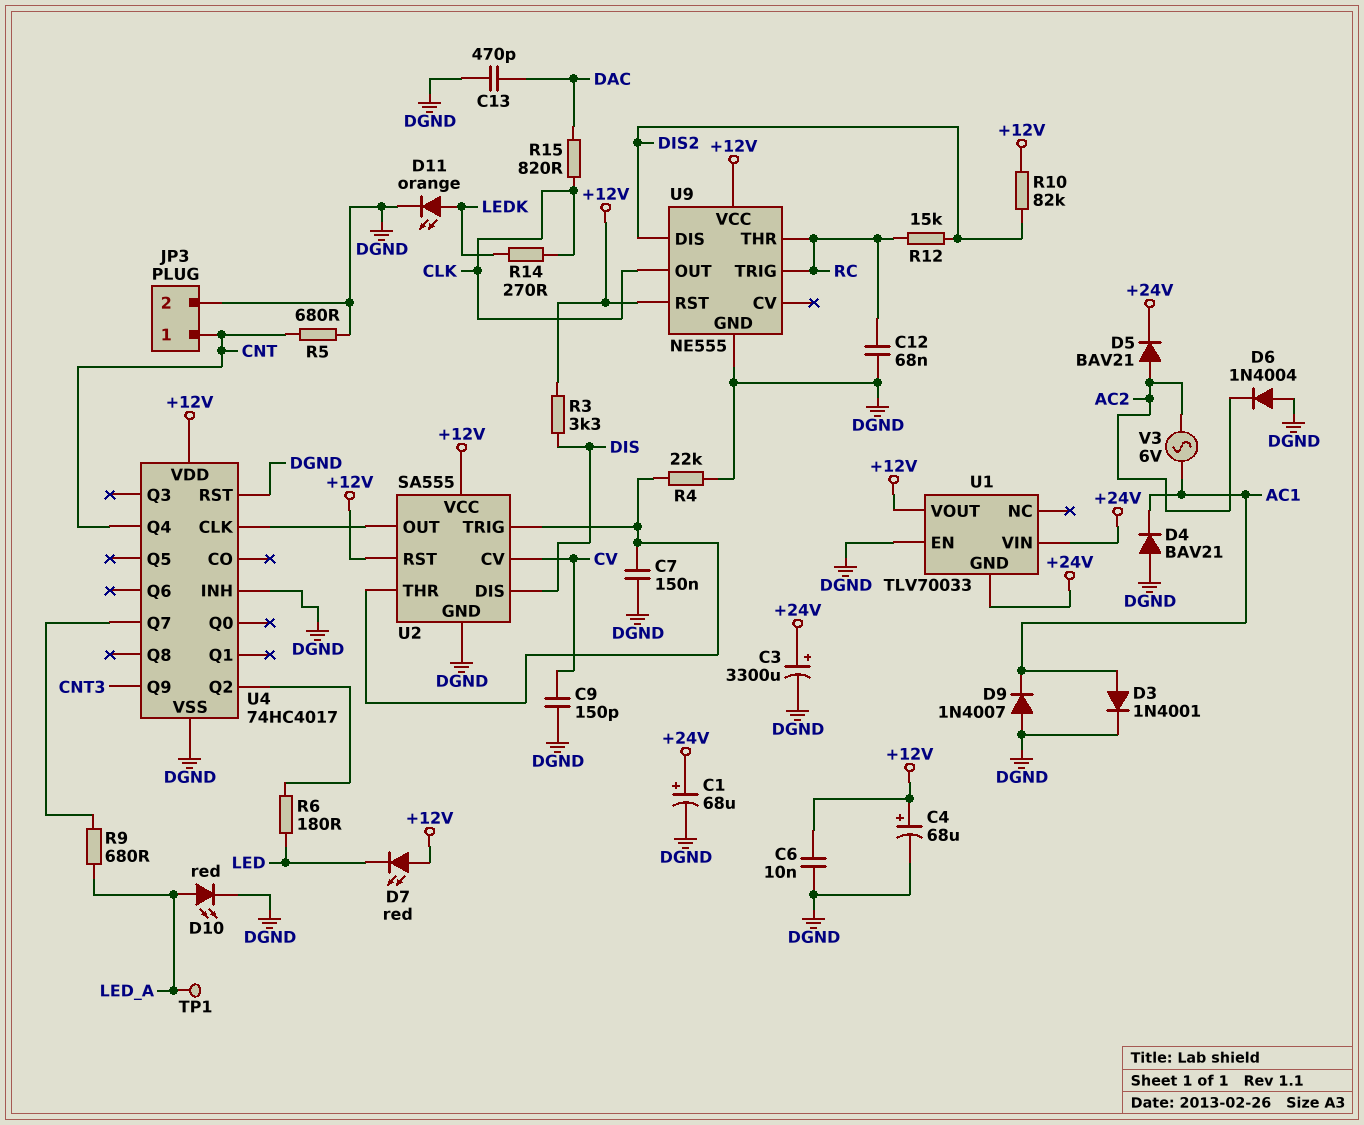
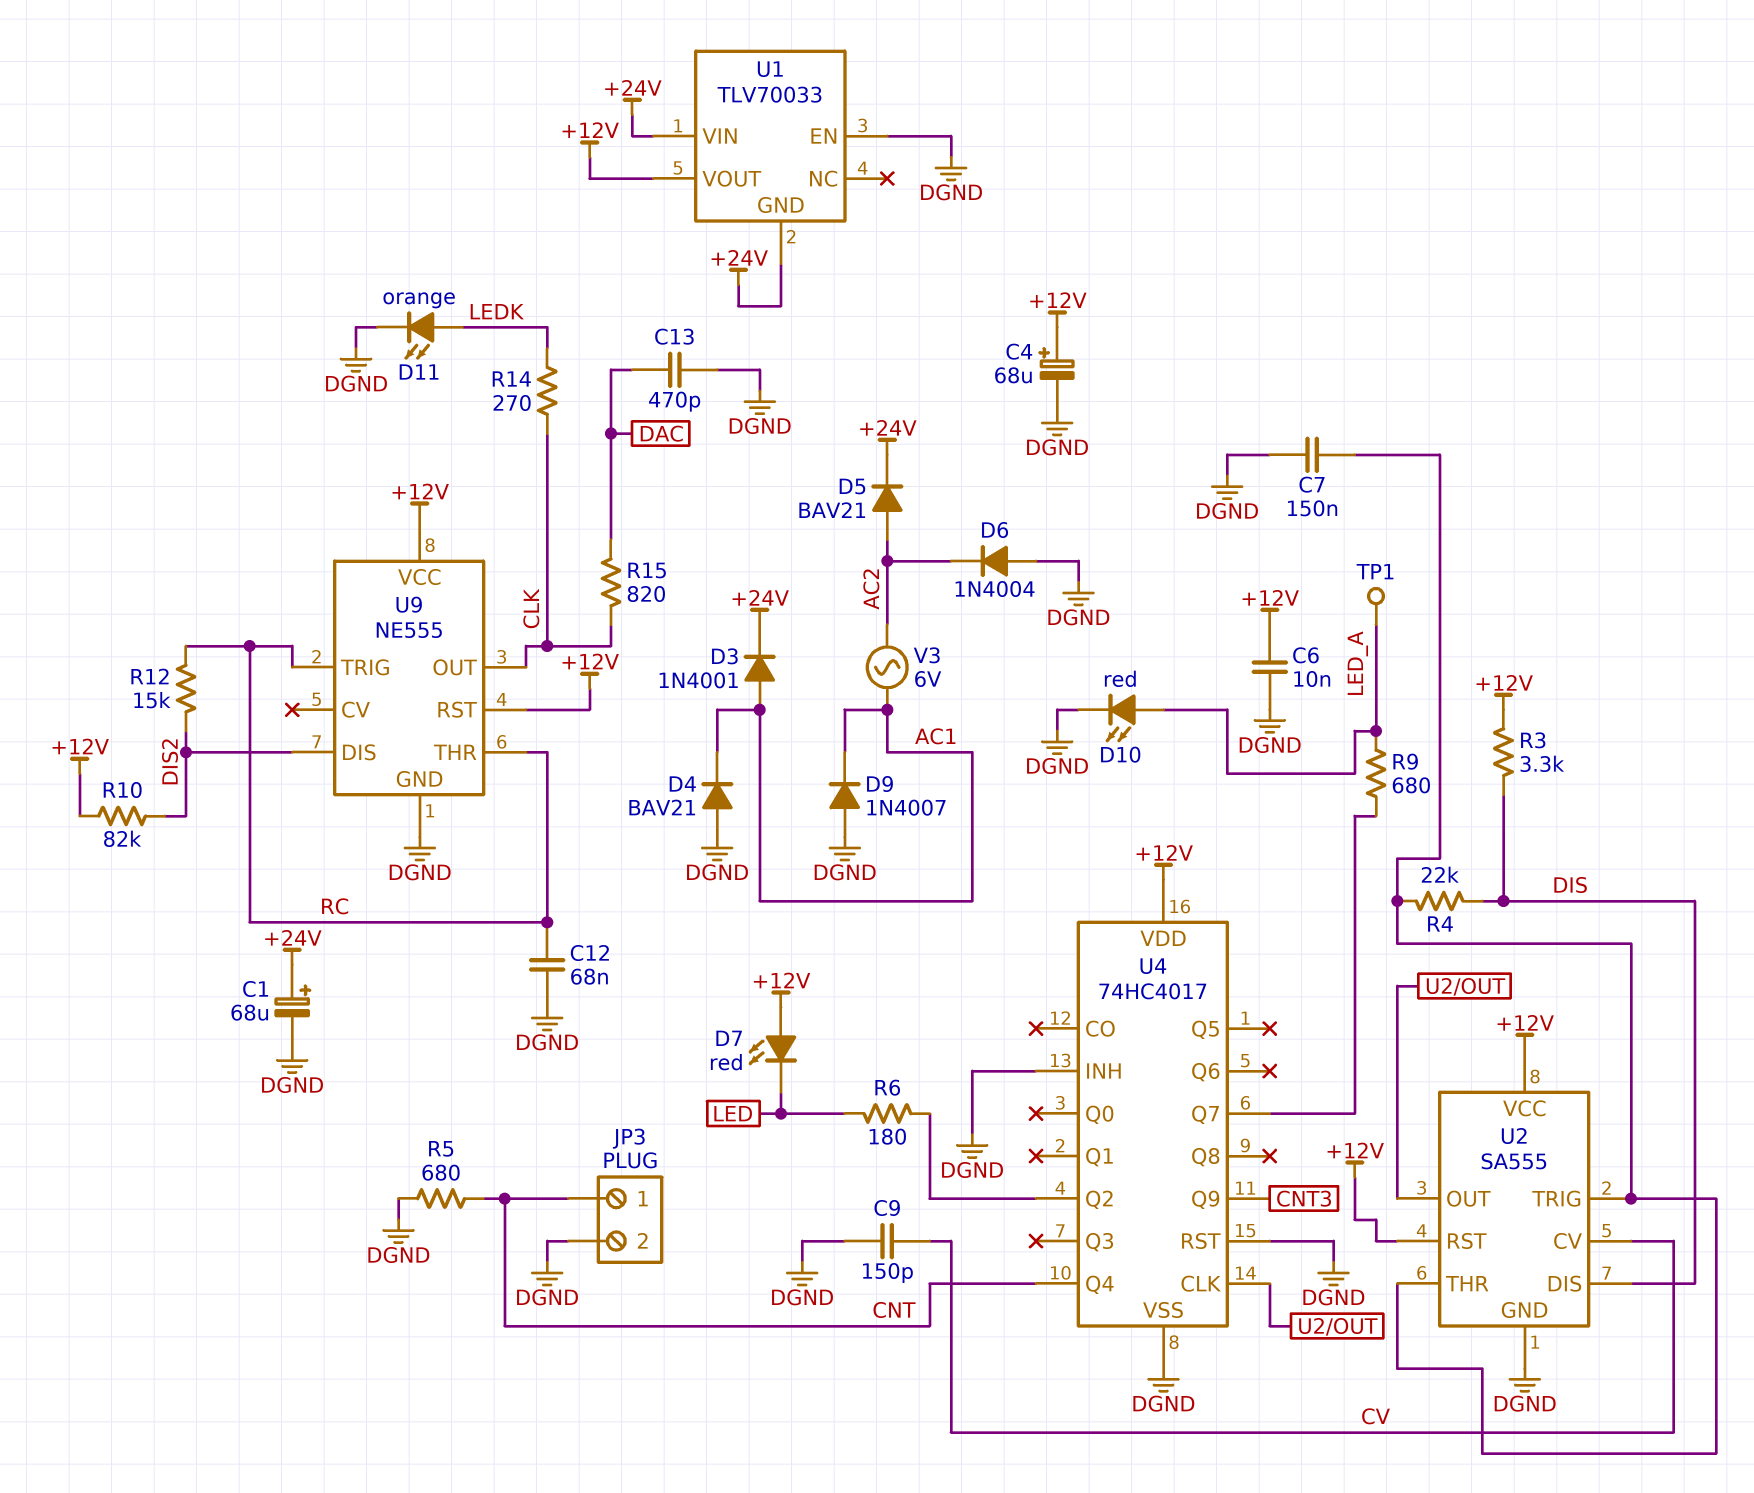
C3: 3300uF (plus +24V, minus DGND) -> none
D3: diode 1N4001 (A AC1, K DGND) -> diode 1N4001 (A AC1, K +24V)
R4: 22k (DGND, U2/THR) -> 22k (DIS, U2/THR)

